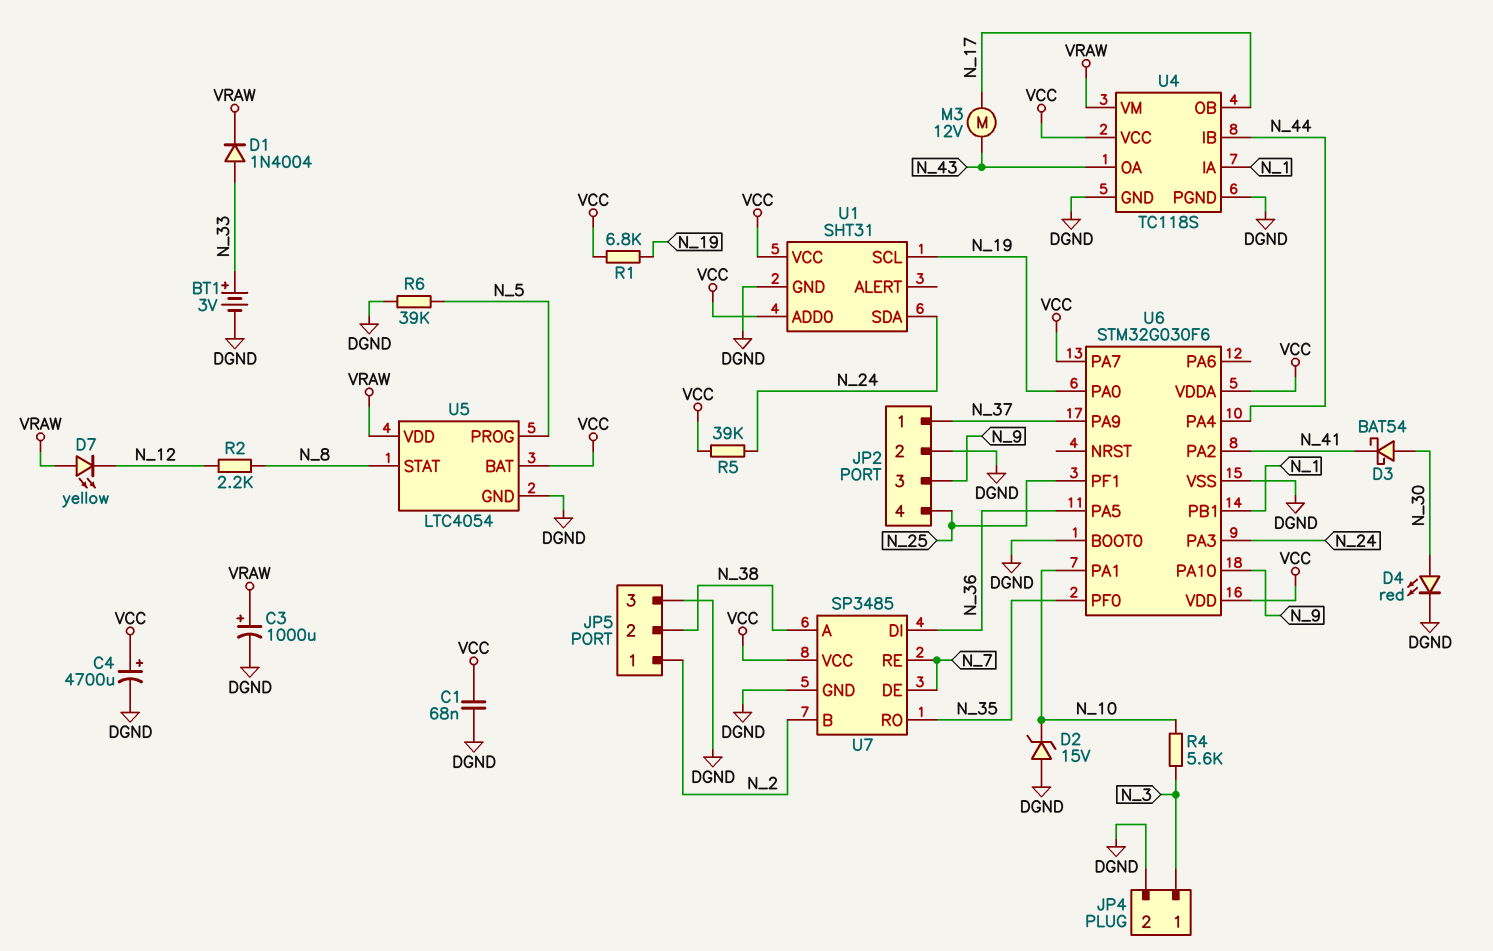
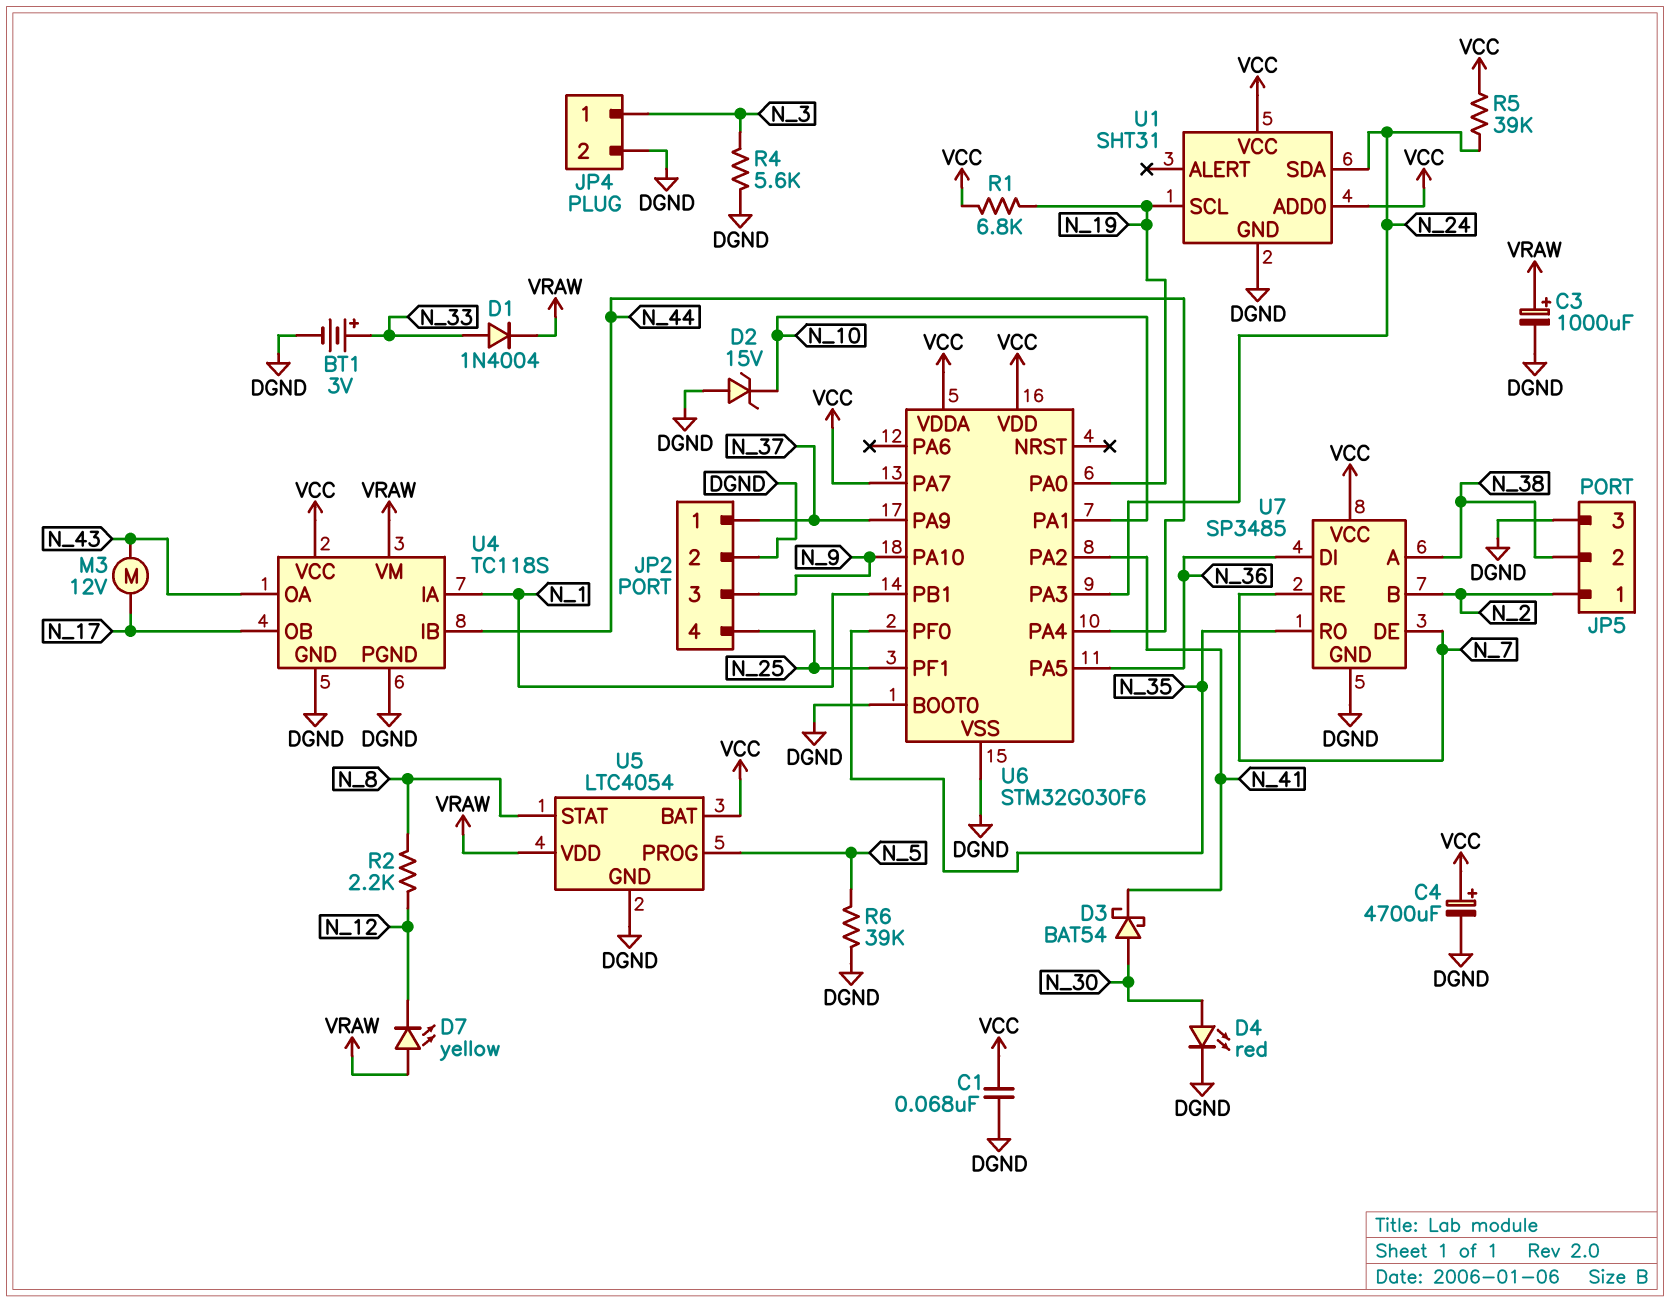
R4: 5.6k (N_3, N_10) -> 5.6k (DGND, N_3)

